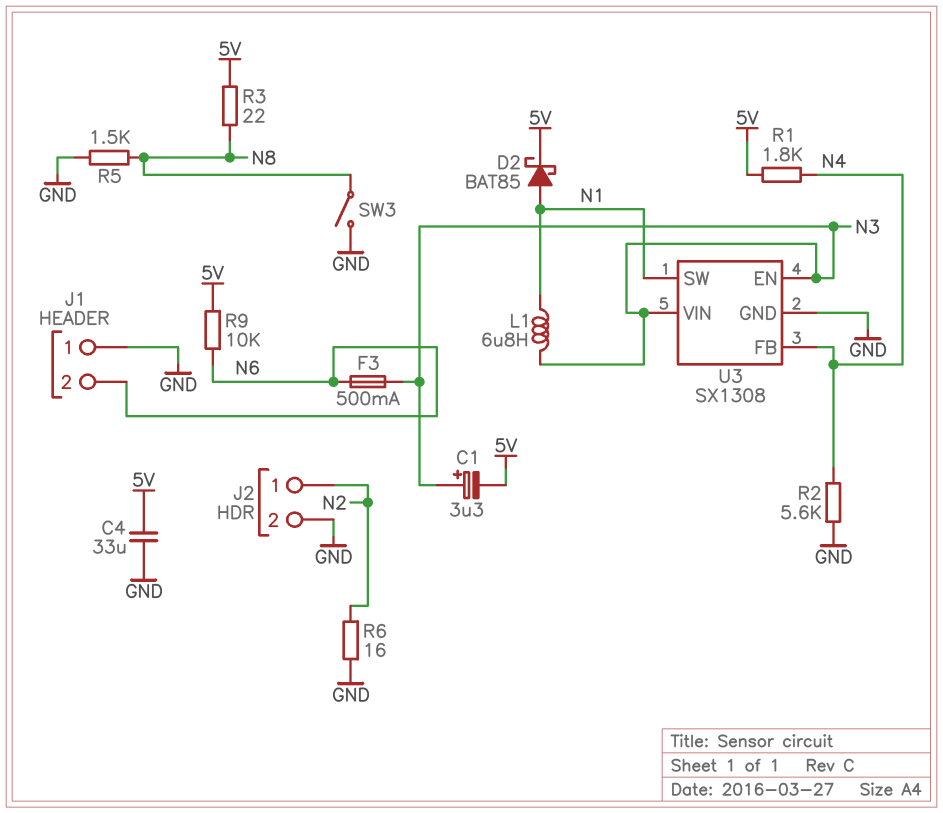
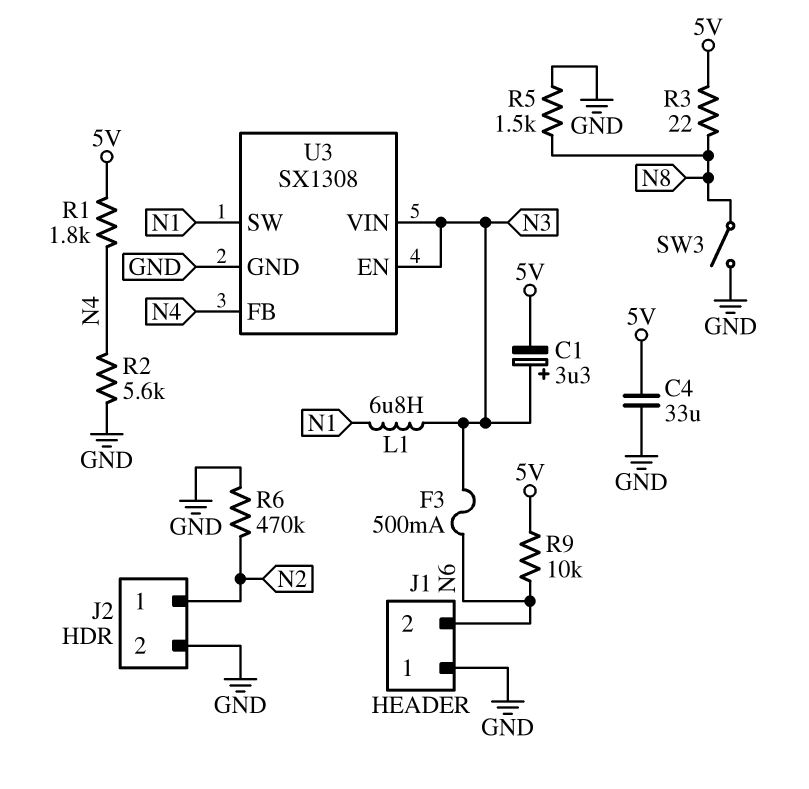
D2: schottky BAT85 (A N1, K 5V) -> none
R6: 16 (GND, N2) -> 470k (GND, N2)

